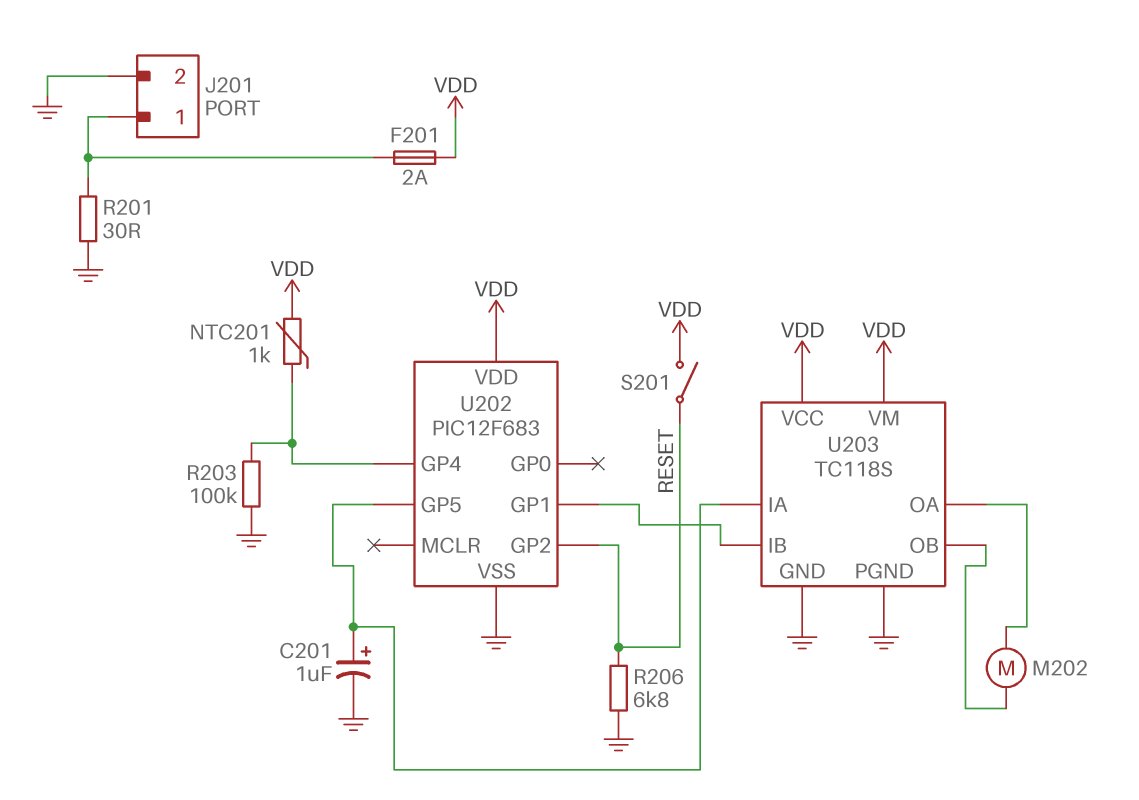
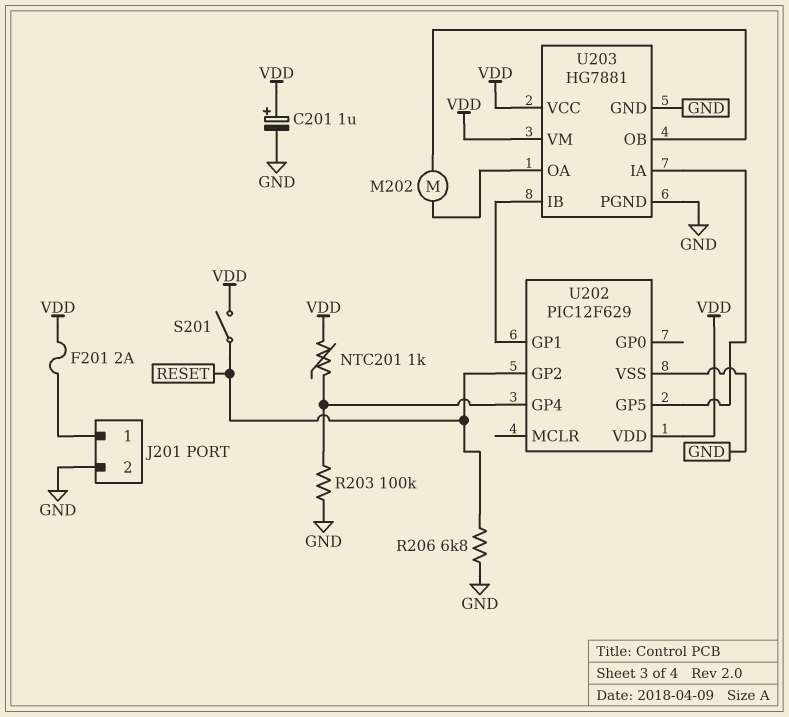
C201: 1uF (plus U202/GP5, minus GND) -> 1uF (plus VDD, minus GND)
R201: 30 (GND, J201/1) -> none
U202: PIC12F683 -> PIC12F629
U203: TC118S -> HG7881

